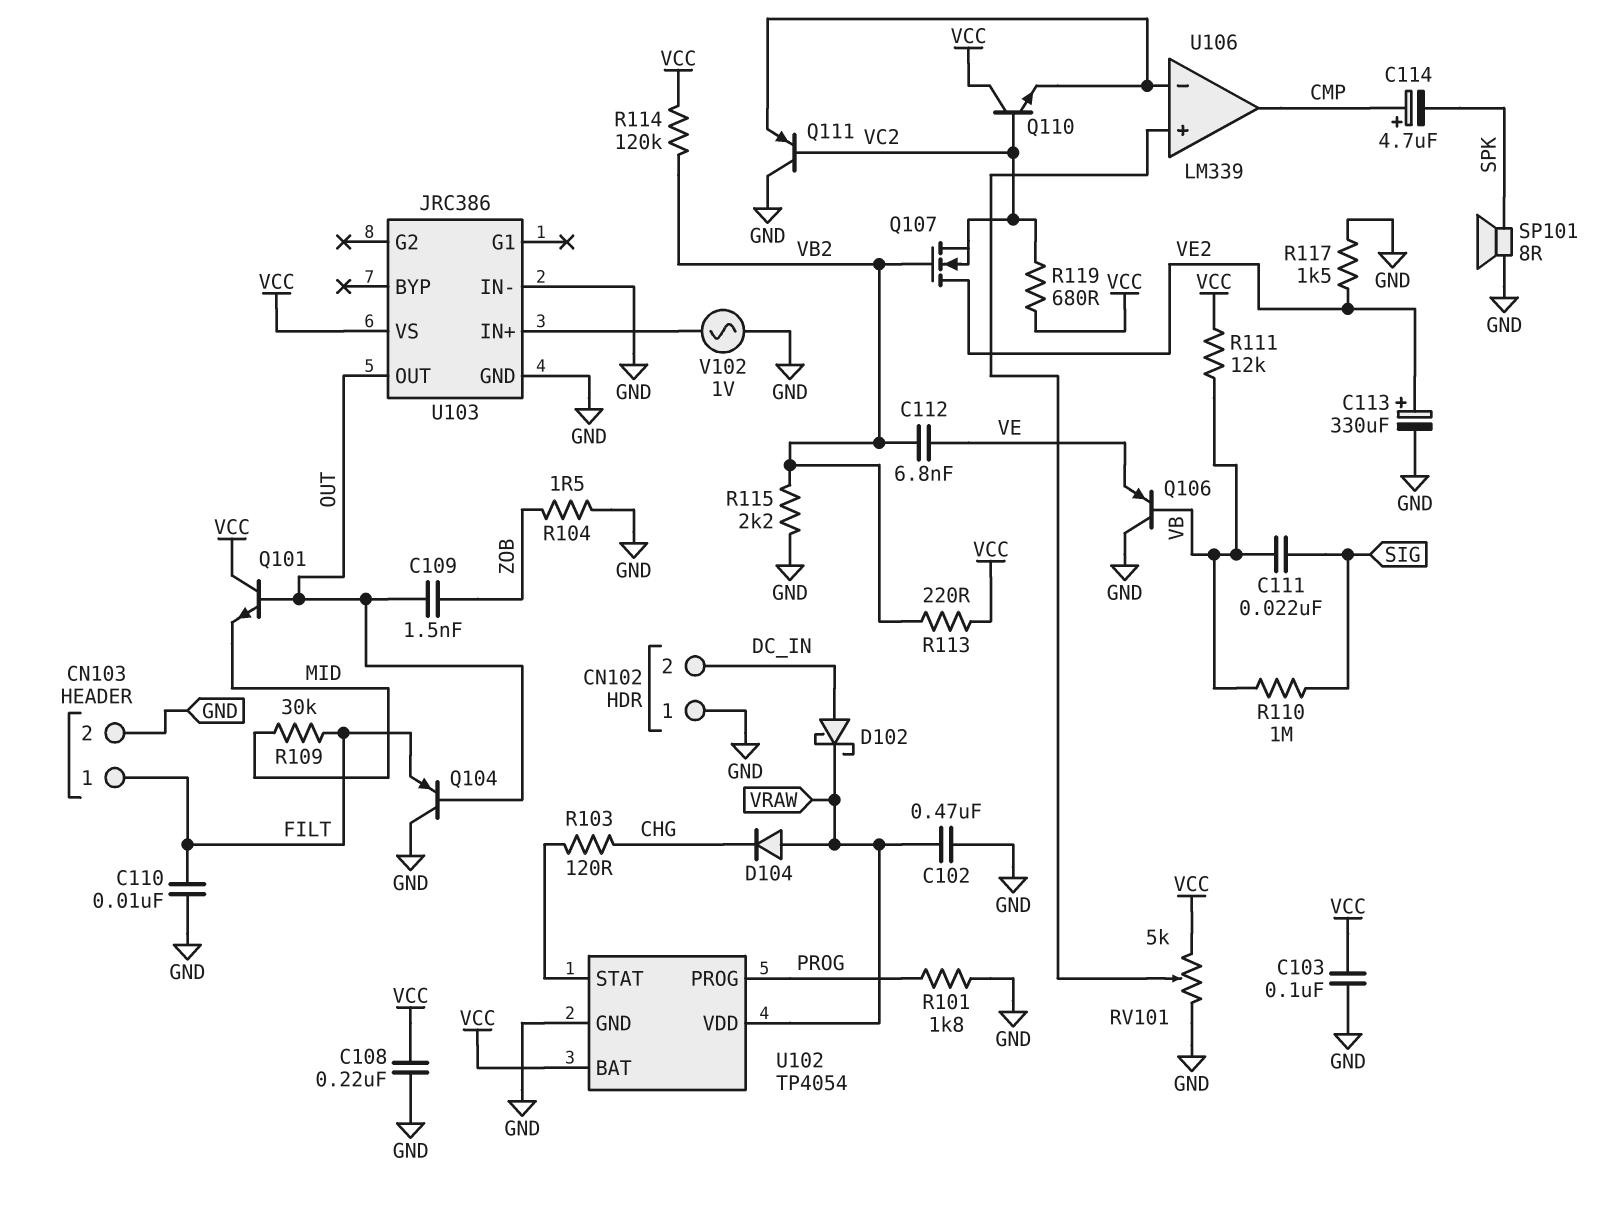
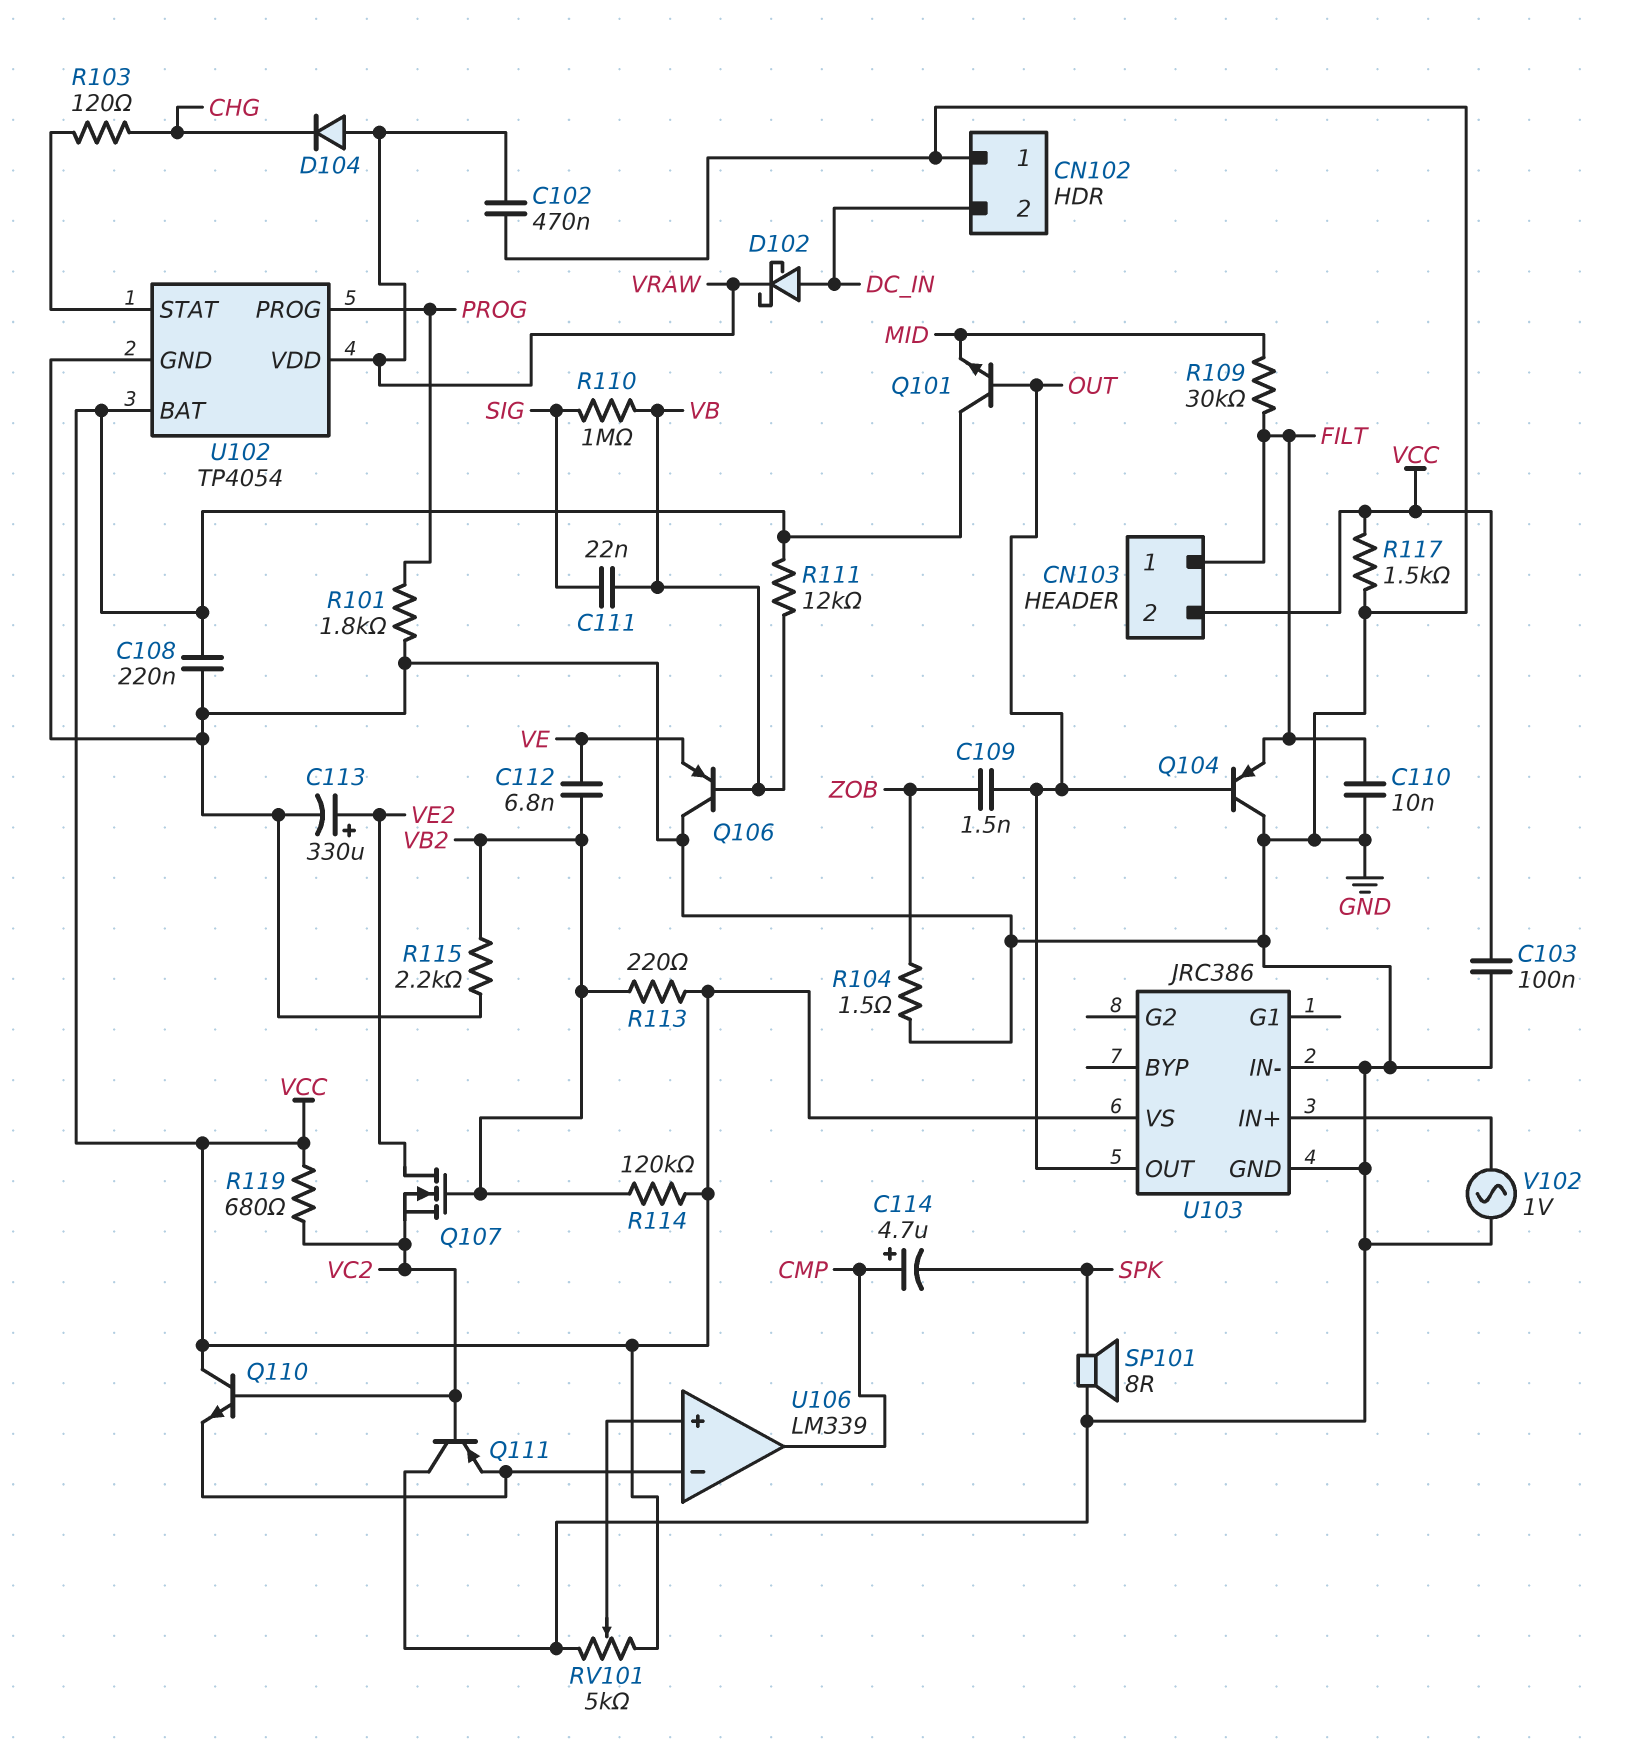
CN103 pin 2: GND -> VCC
R117: 1.5k (GND, VE2) -> 1.5k (GND, VCC)

